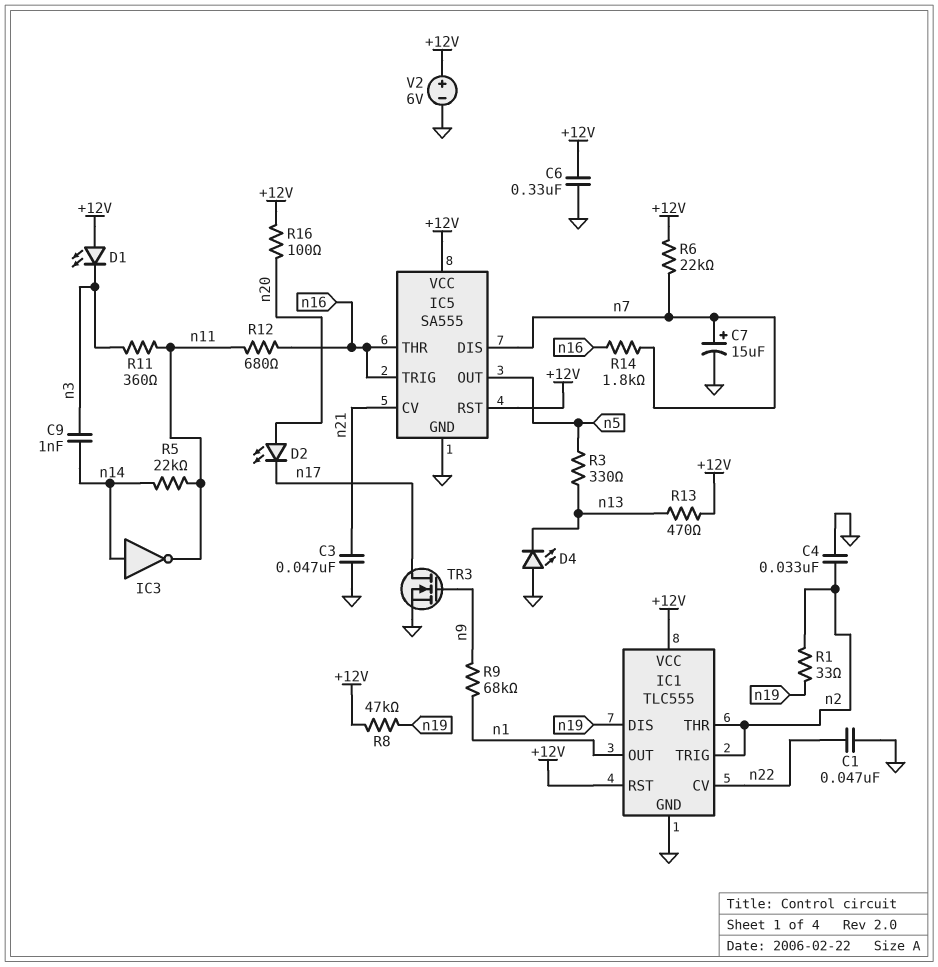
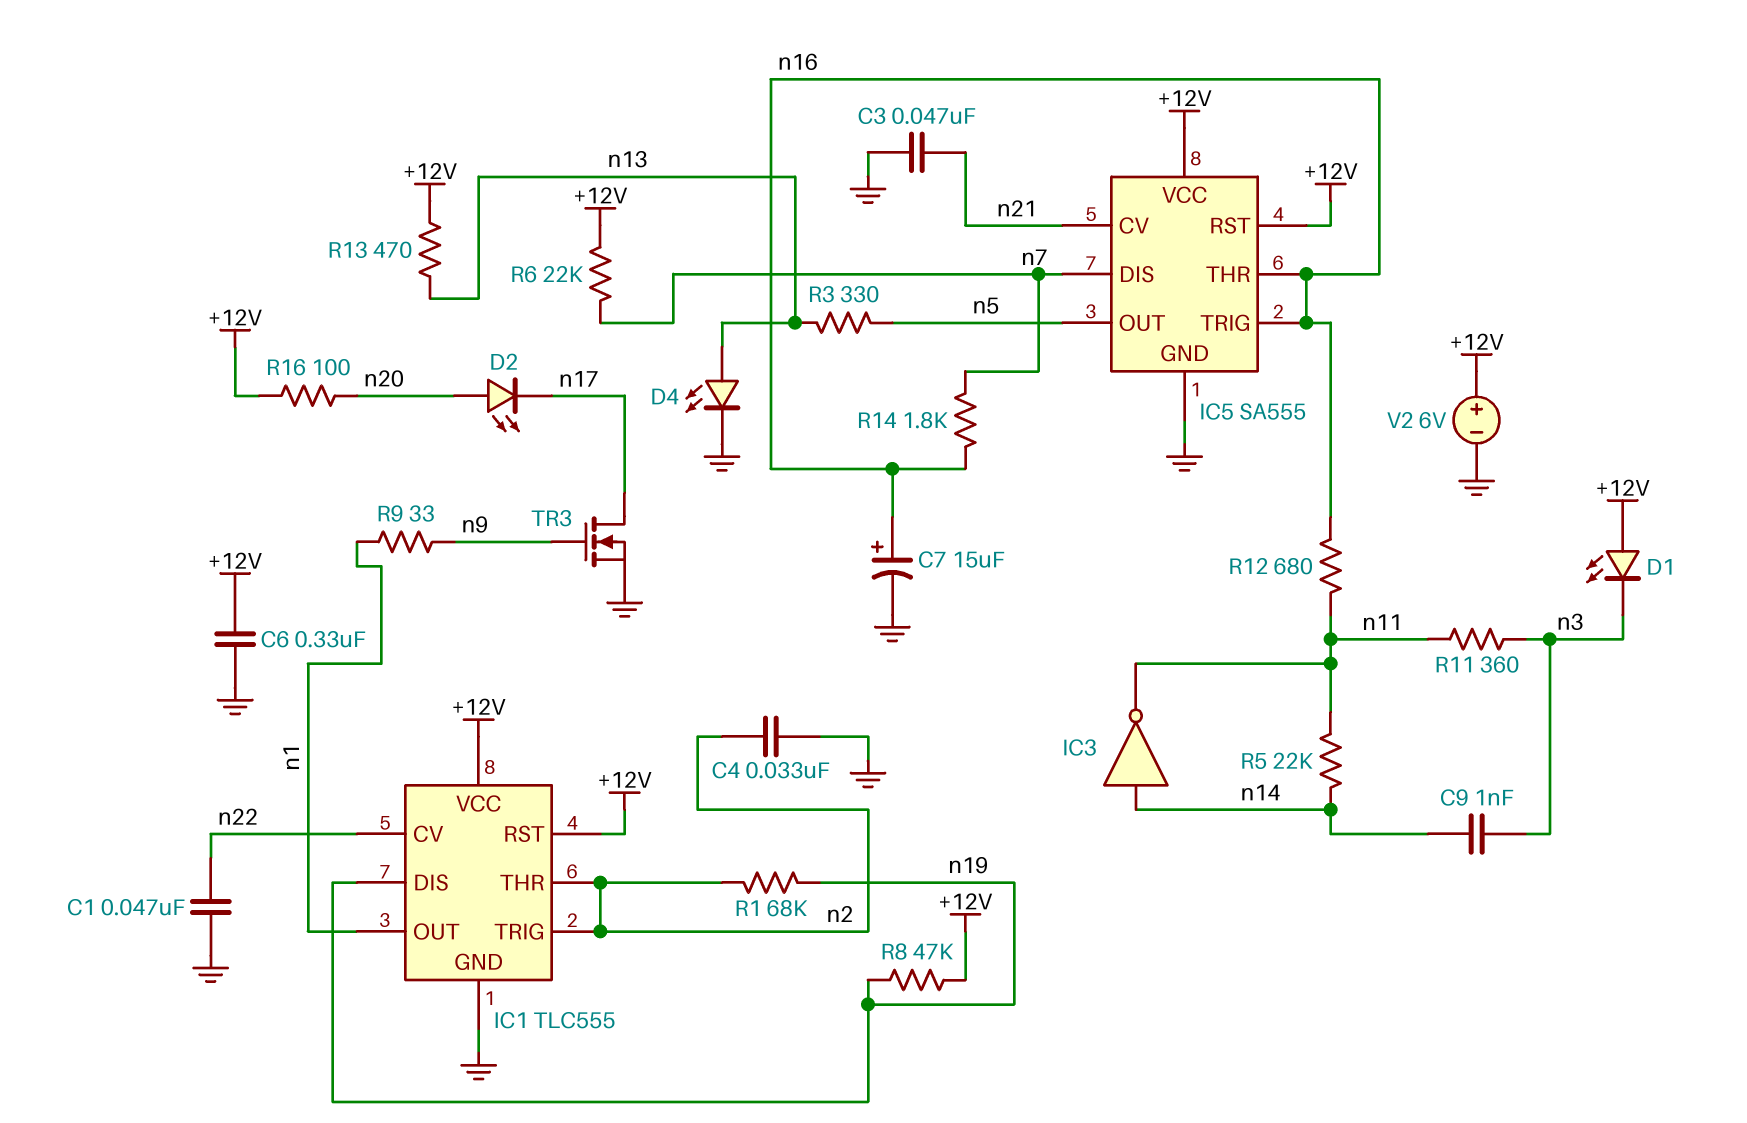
C7: 15uF (plus n7, minus GND) -> 15uF (plus n16, minus GND)
D4: LED (A GND, K n13) -> LED (A n13, K GND)
R1: 33 (n2, n19) -> 68k (n2, n19)
R9: 68k (n1, n9) -> 33 (n1, n9)

